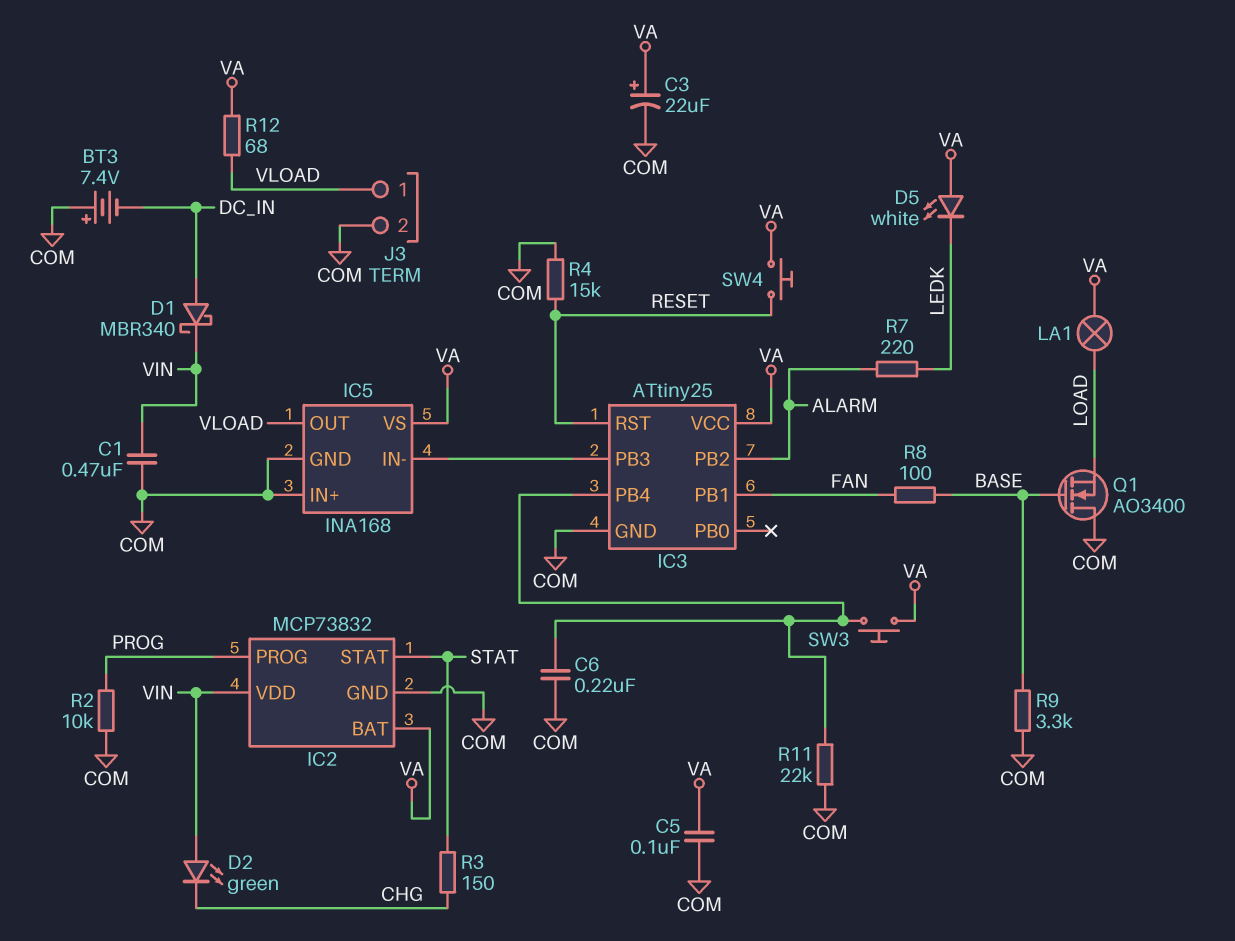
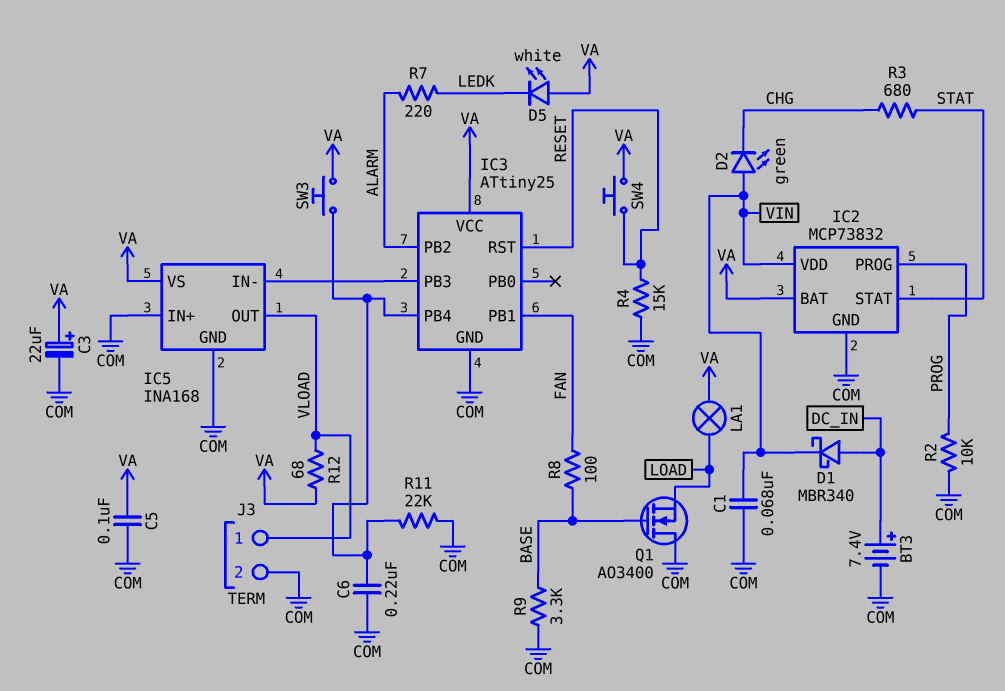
BT3: 7.4V (plus COM, minus DC_IN) -> 7.4V (plus DC_IN, minus COM)
C1: 470nF (COM, VIN) -> 68nF (COM, VIN)
R3: 150 (CHG, STAT) -> 680 (CHG, STAT)

